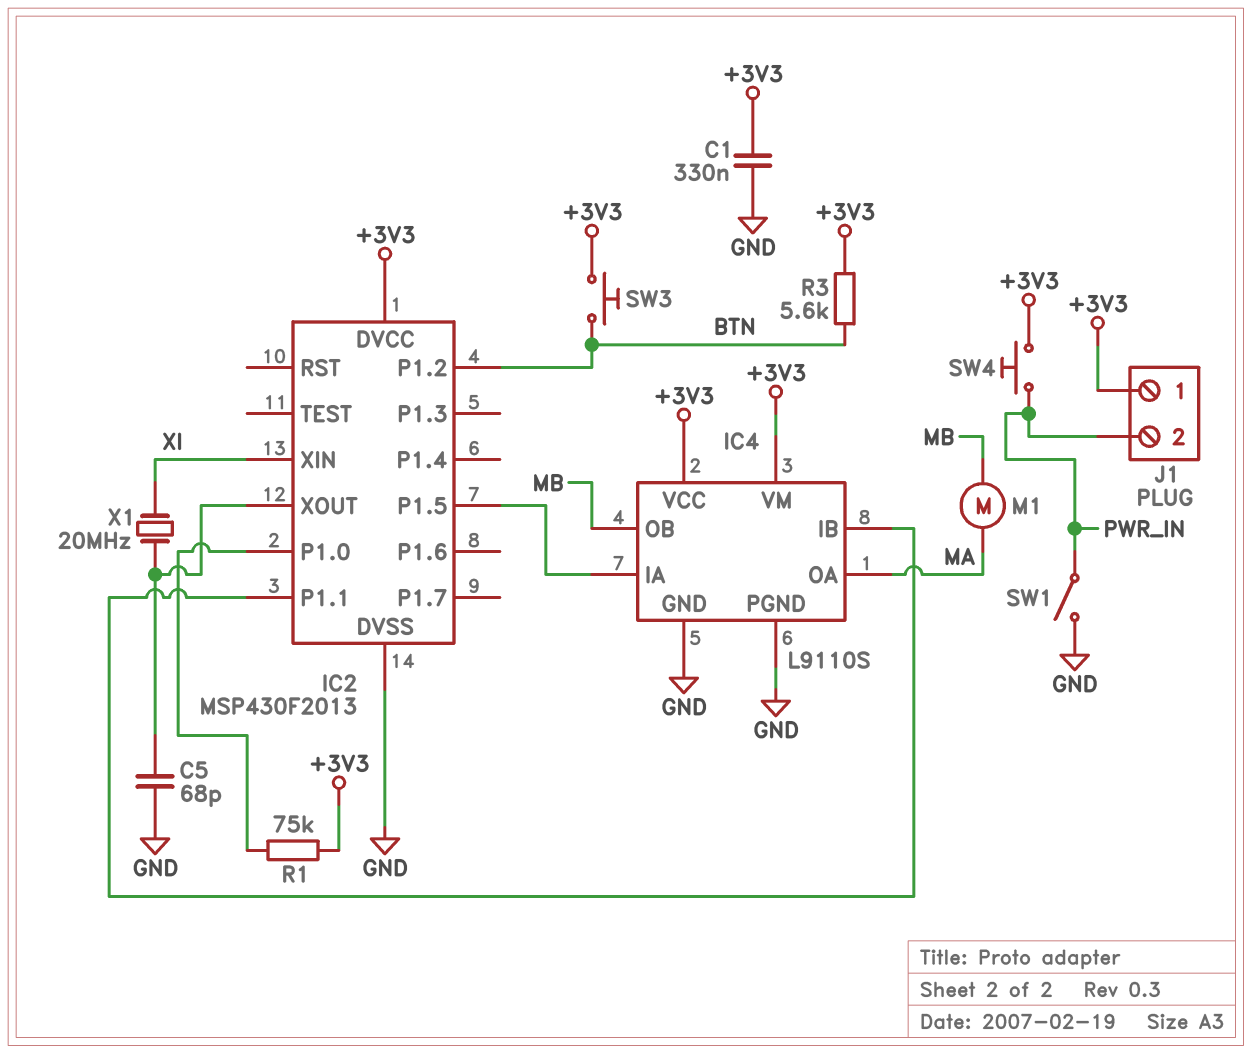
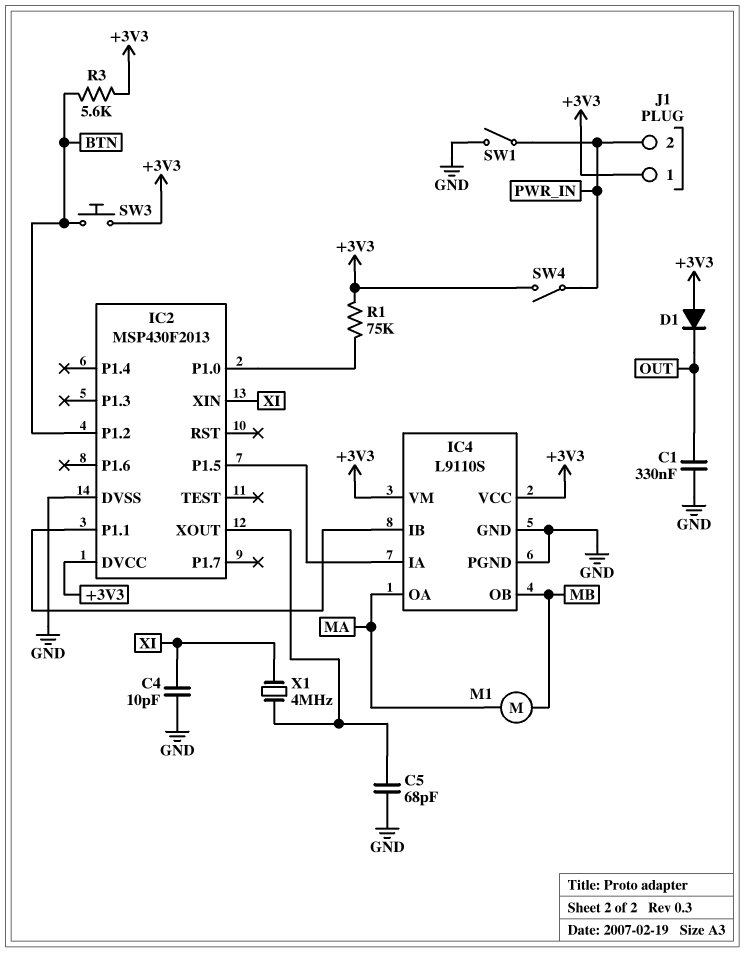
C1: 330nF (+3V3, GND) -> 330nF (GND, OUT)
C4: none -> 10pF (GND, XI)
D1: none -> diode (A +3V3, K OUT)
SW4: button (+3V3, PWR_IN) -> switch (+3V3, PWR_IN)
X1: 20MHz (IC2/XOUT, XI) -> 4MHz (IC2/XOUT, XI)

